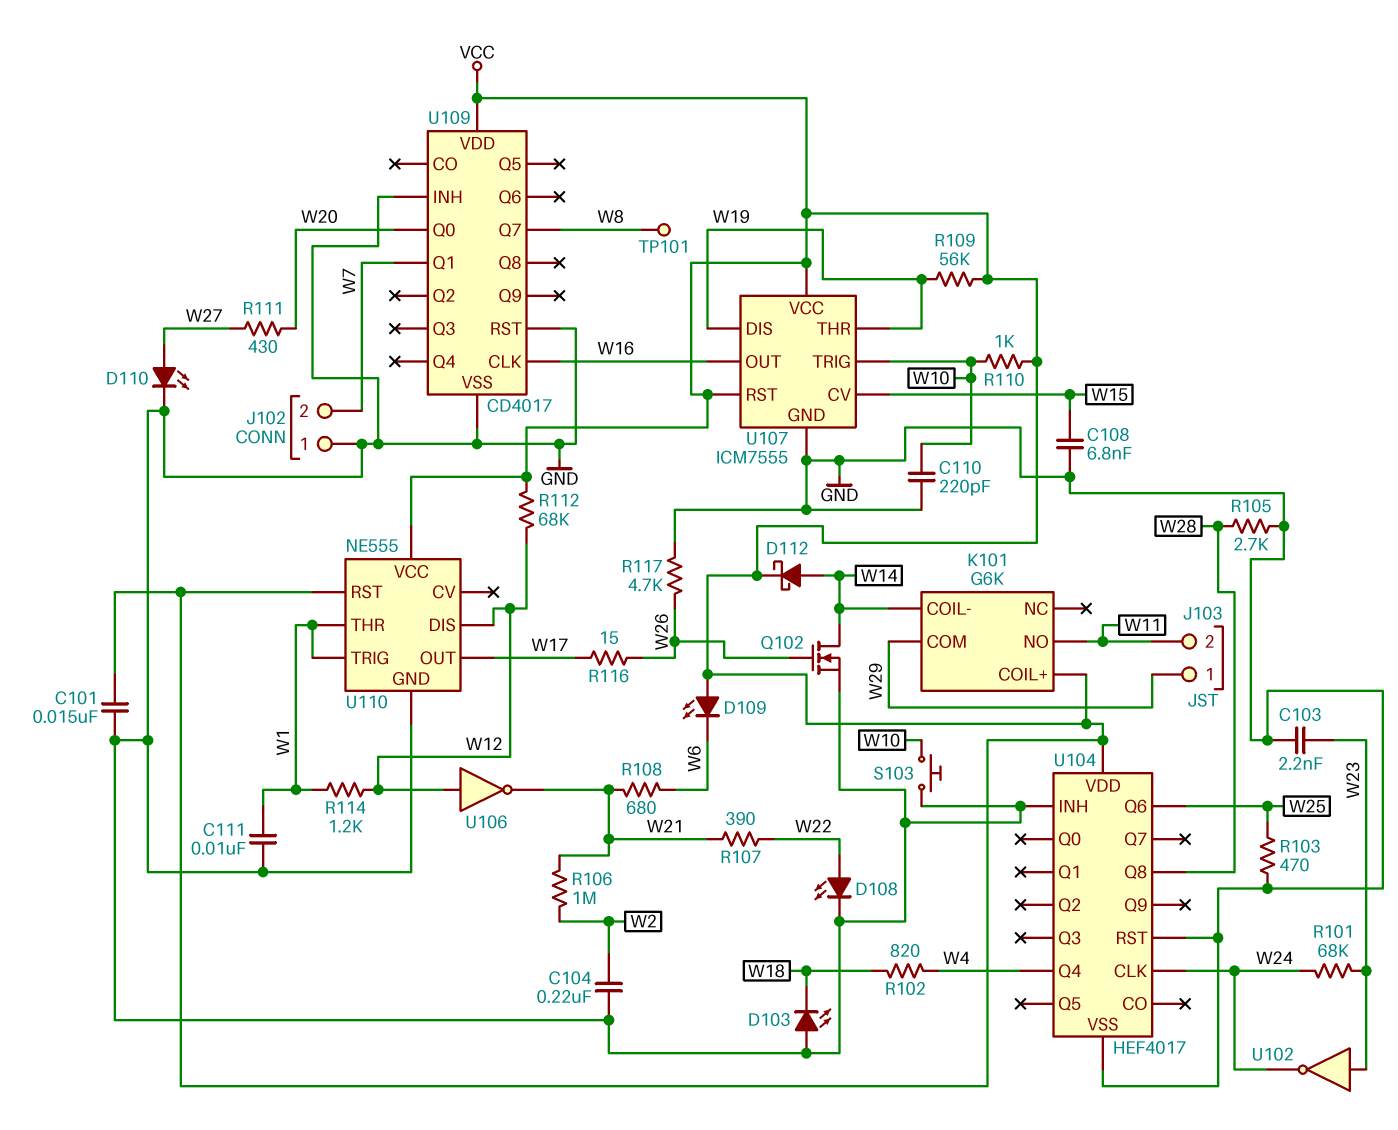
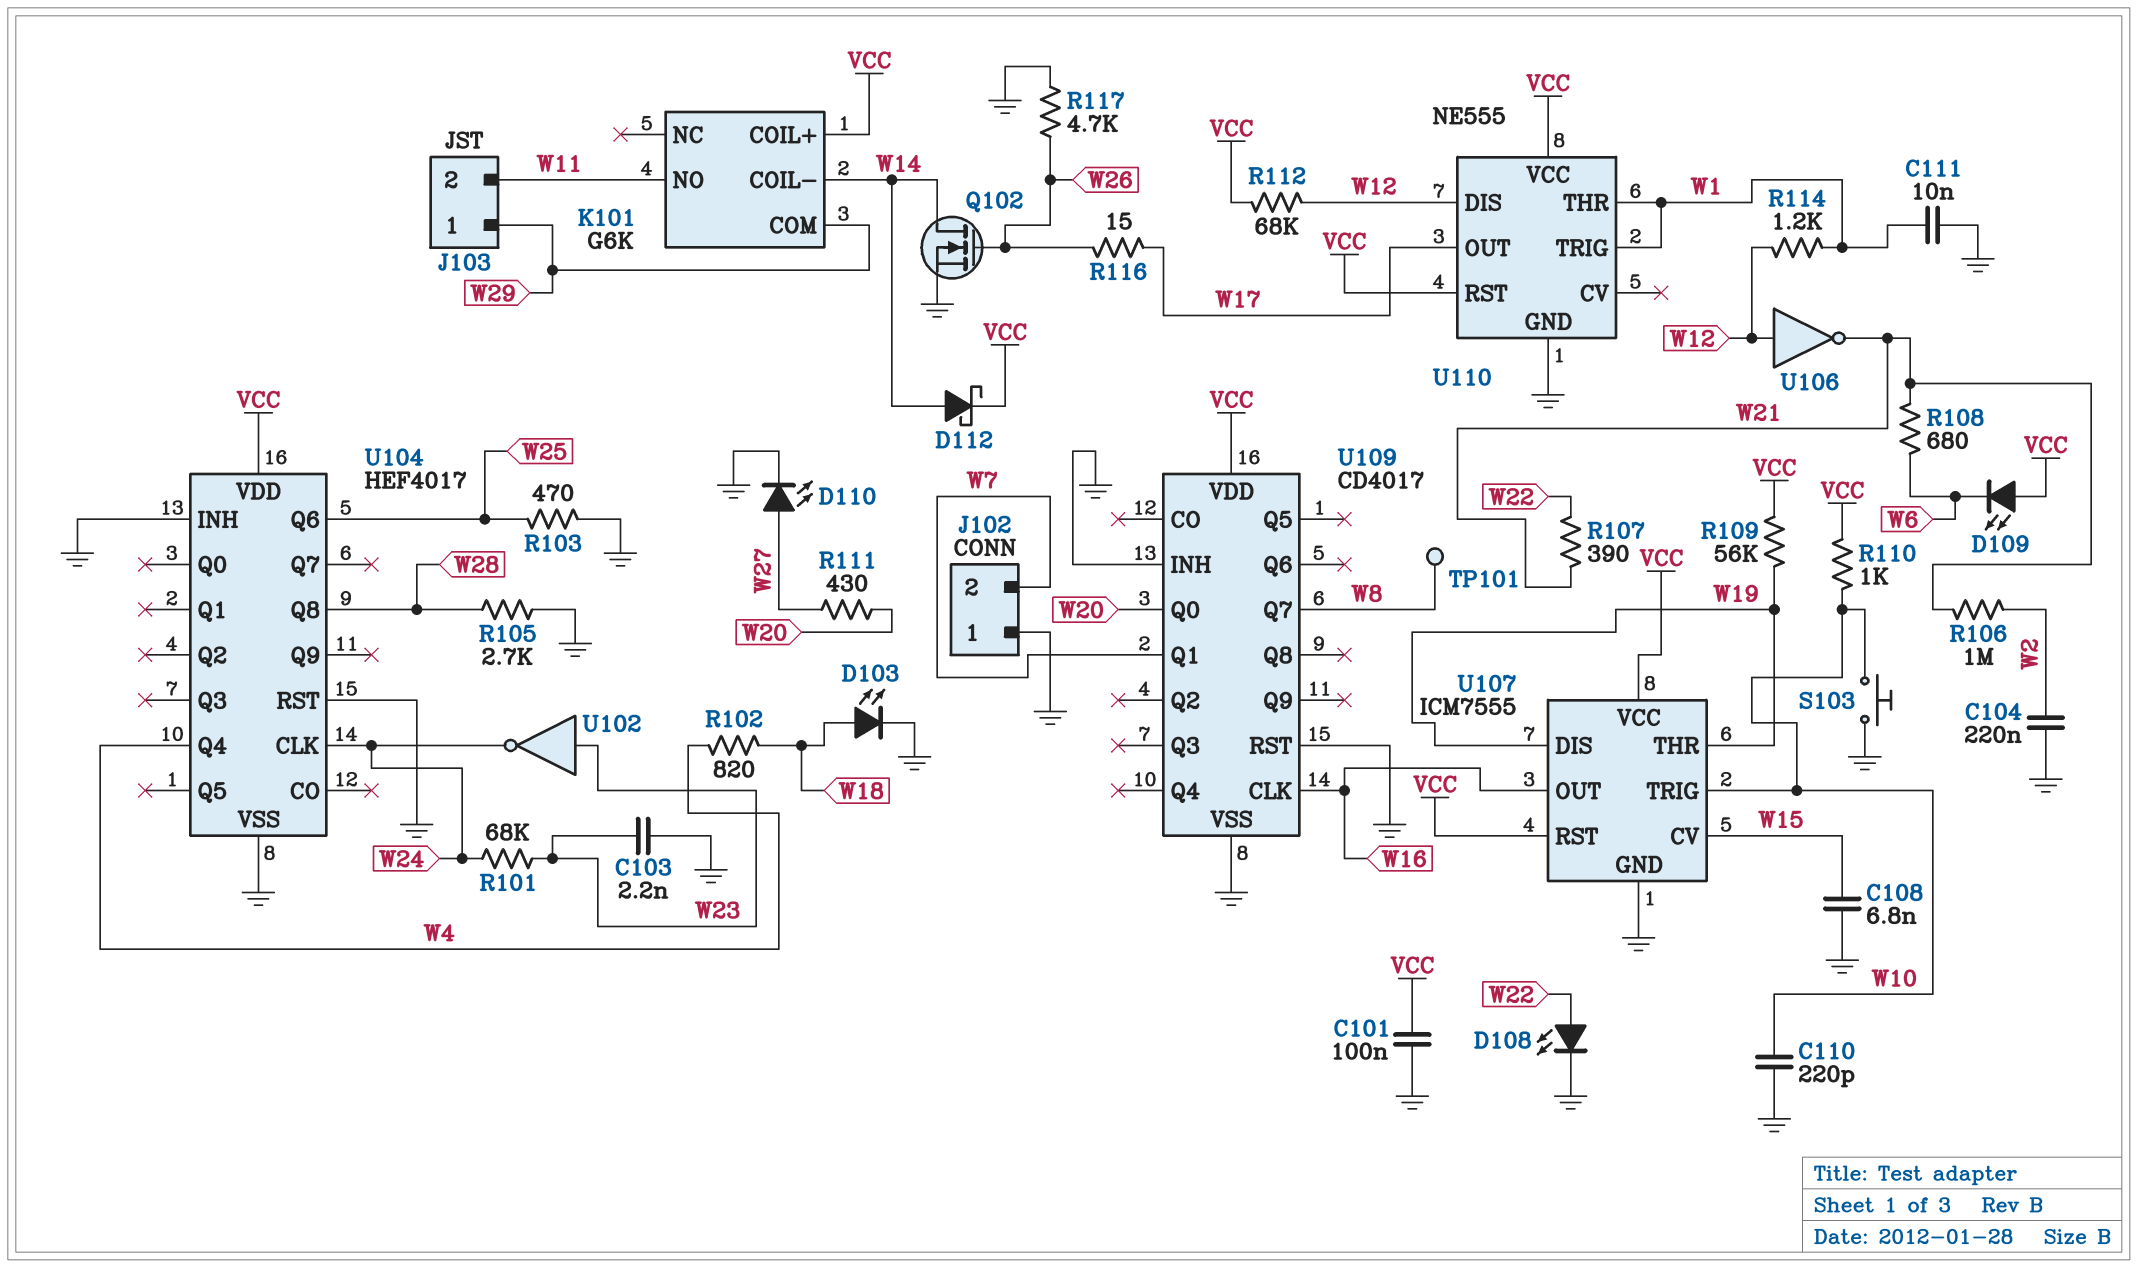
C101: 15nF (GND, VCC) -> 100nF (GND, VCC)
D103: LED (A GND, K W18) -> LED (A W18, K GND)

